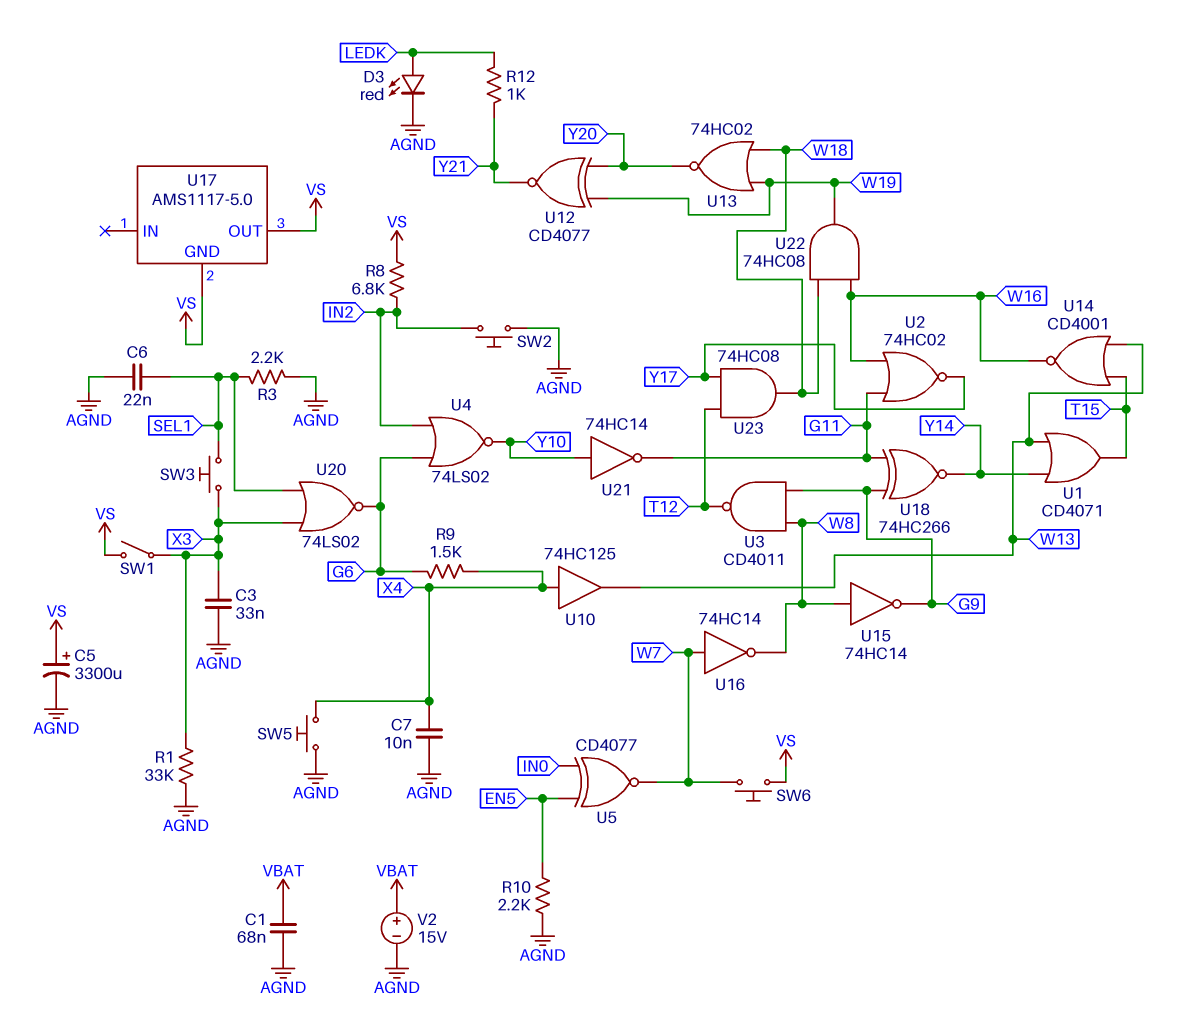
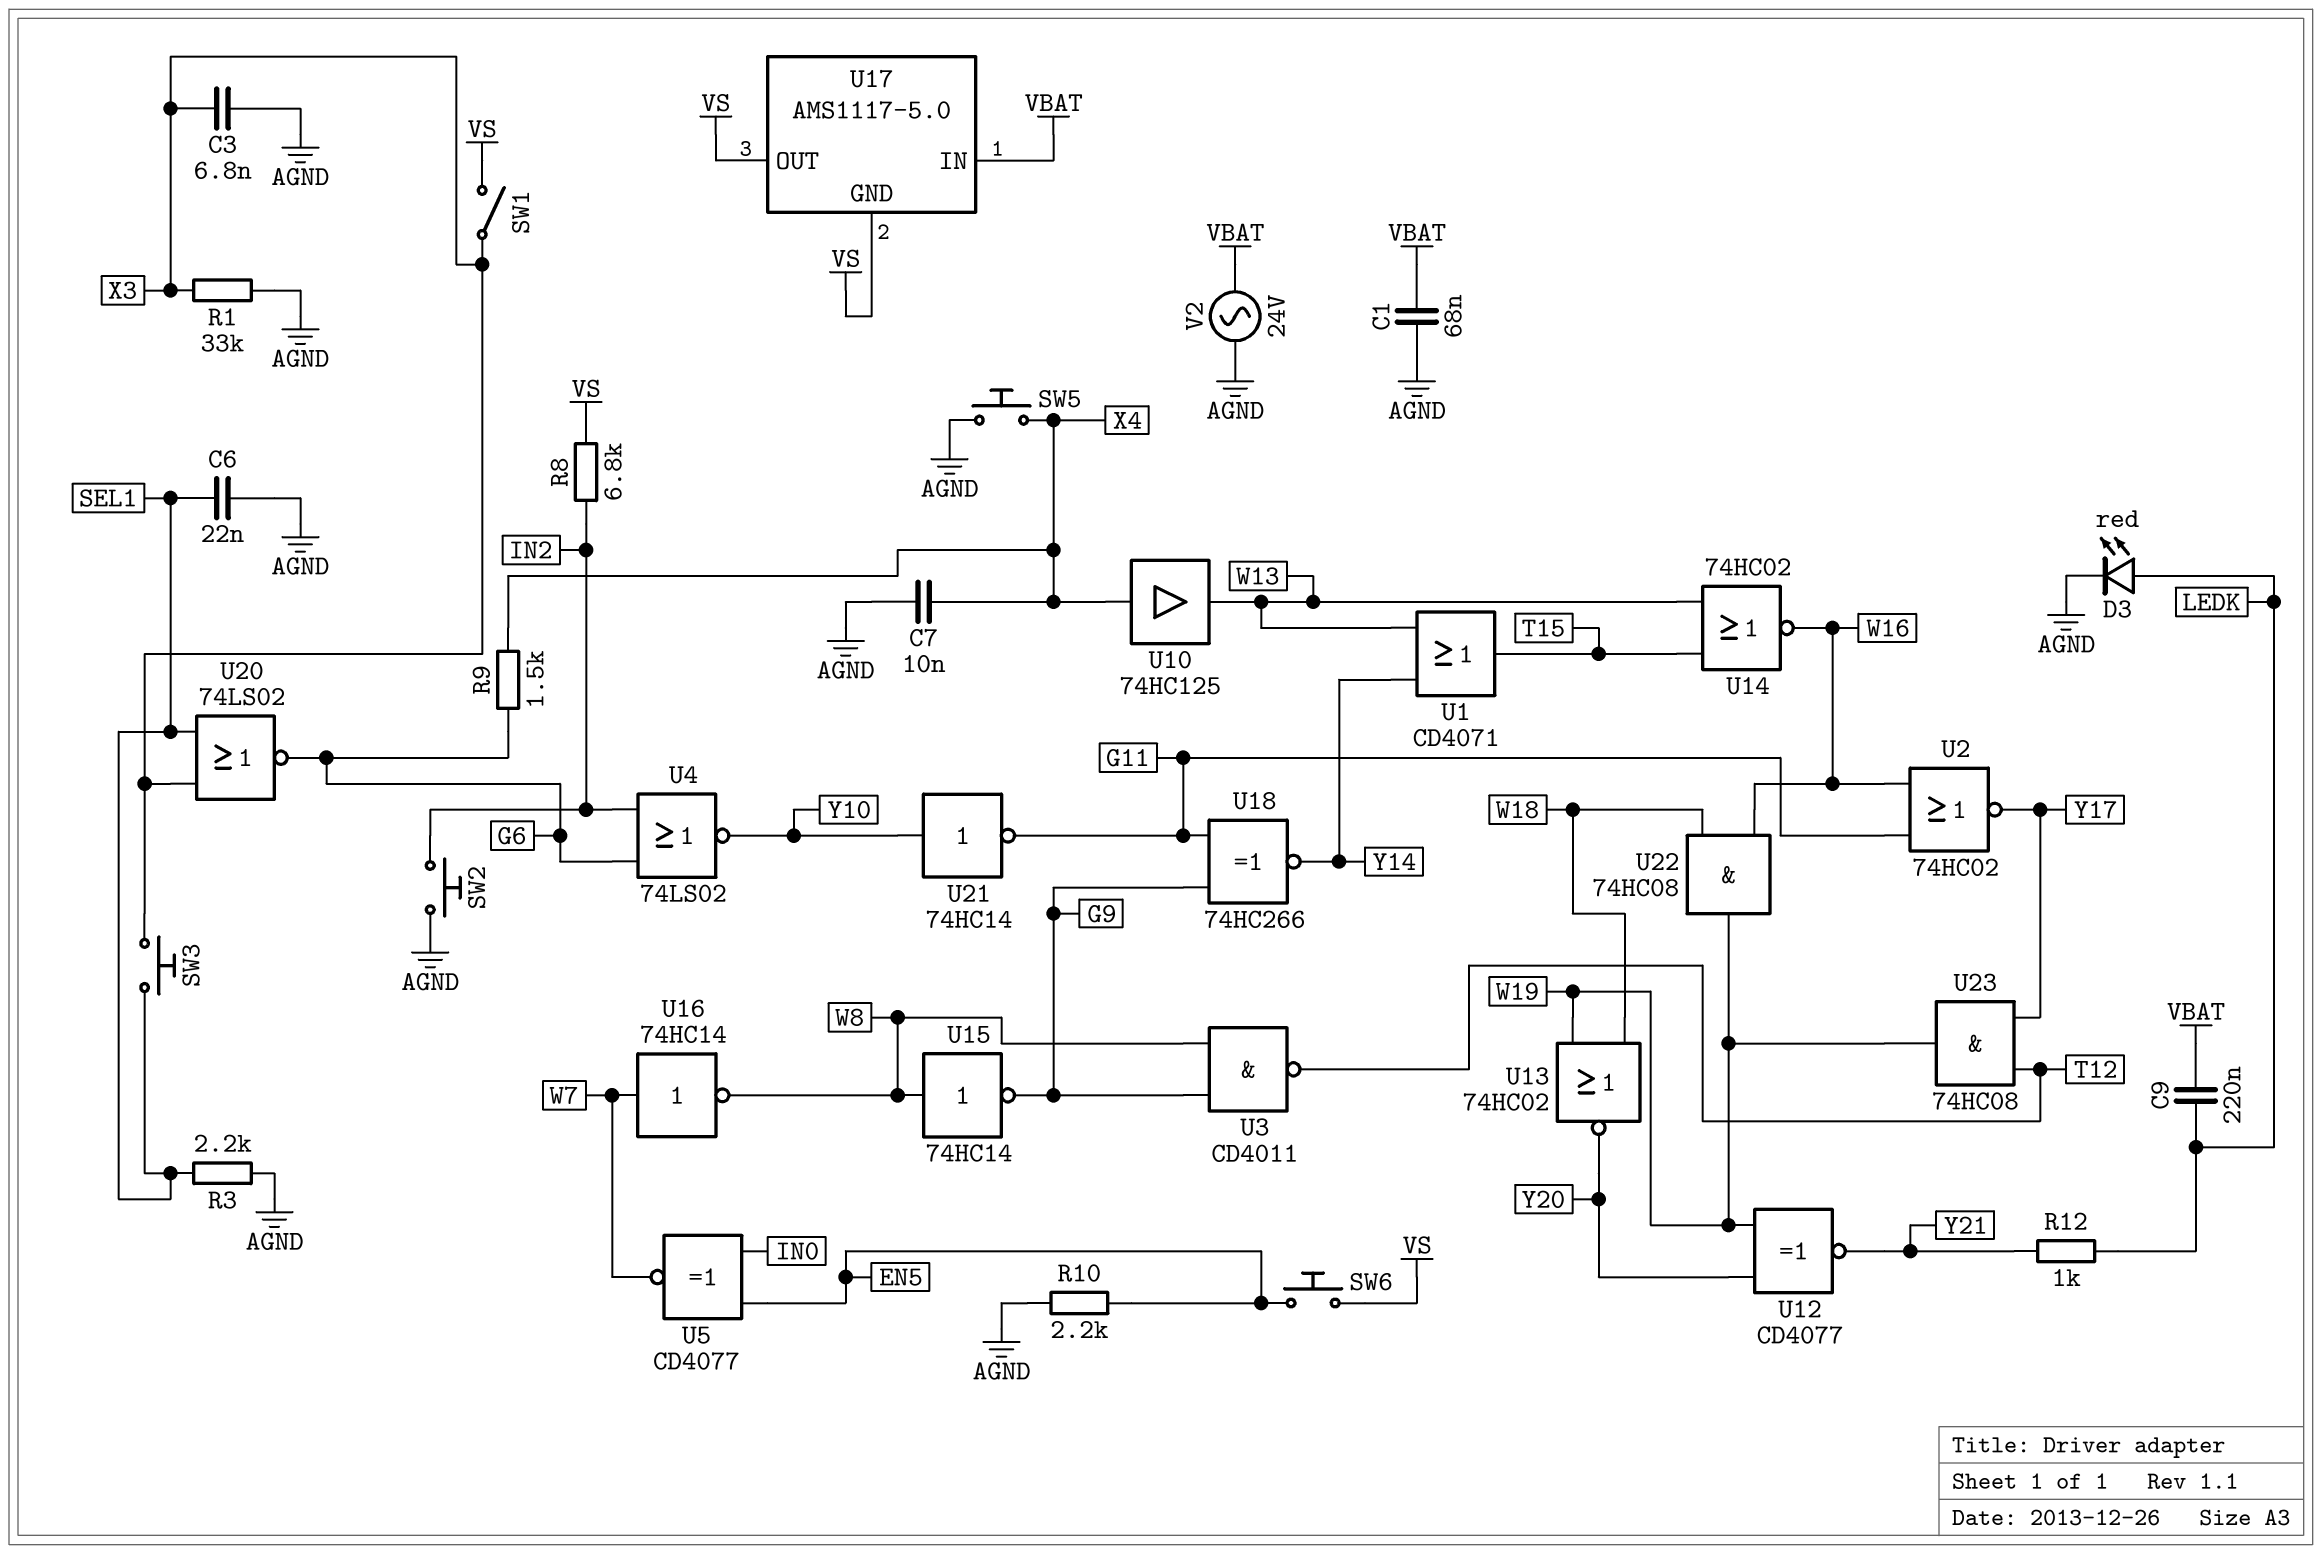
C3: 33nF (AGND, X3) -> 6.8nF (AGND, X3)
C5: 3300uF (plus VS, minus AGND) -> none
C9: none -> 220nF (LEDK, VBAT)
SW6: button (VS, W7) -> button (EN5, VS)
U14: NOR CD4001 (in T15, in W13, out W16) -> NOR 74HC02 (in T15, in W13, out W16)
U17 pin IN: none -> VBAT
U23: AND 74HC08 (in T12, in Y17, out W18) -> AND 74HC08 (in T12, in Y17, out W19)
V2: 15V (plus VBAT, minus AGND) -> AC 24V (AGND, VBAT)

